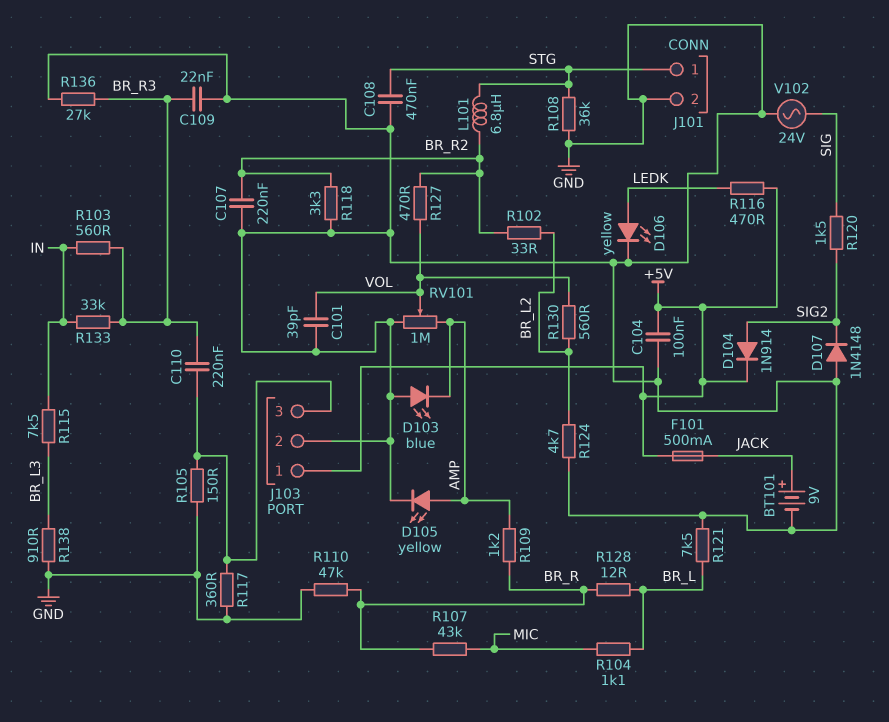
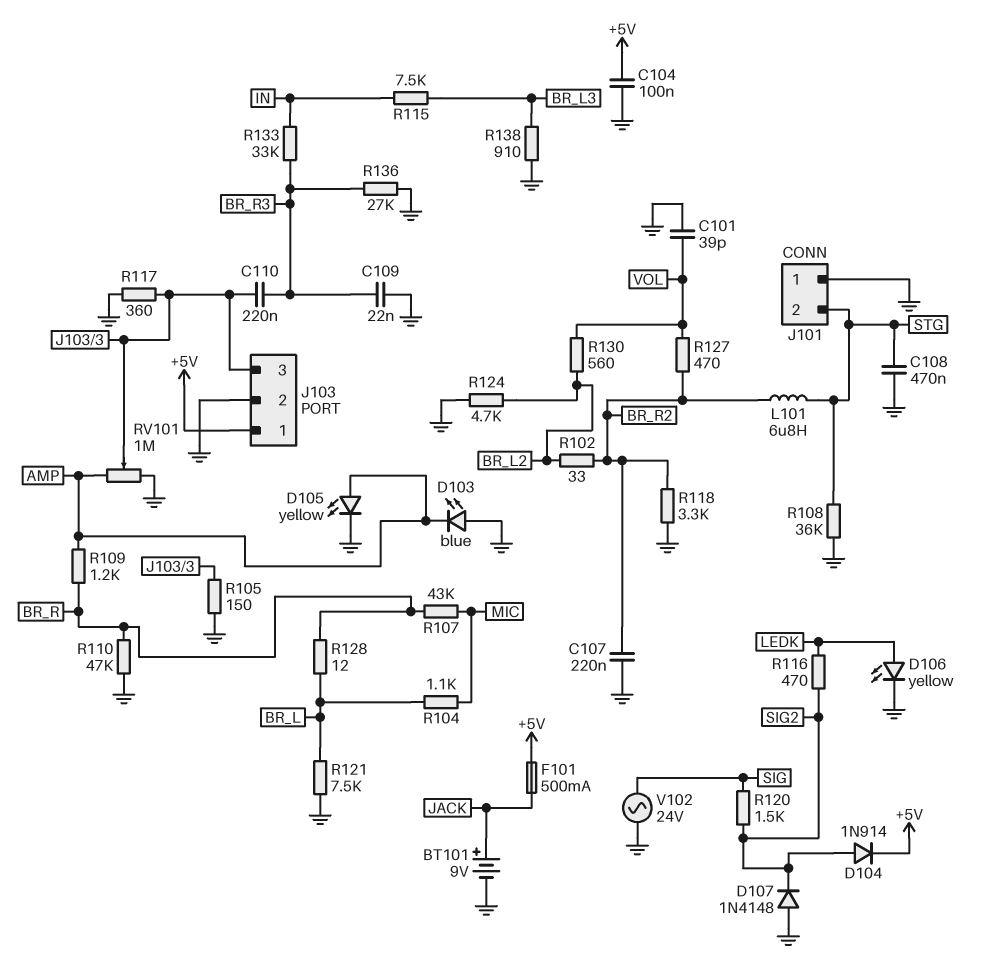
J101 pin 1: STG -> GND
J101 pin 2: GND -> STG
R103: 560 (BR_R3, IN) -> none
R116: 470 (+5V, LEDK) -> 470 (LEDK, SIG2)
RV101: 1M (AMP, GND, wiper VOL) -> 1M (AMP, GND, wiper J103/3)

